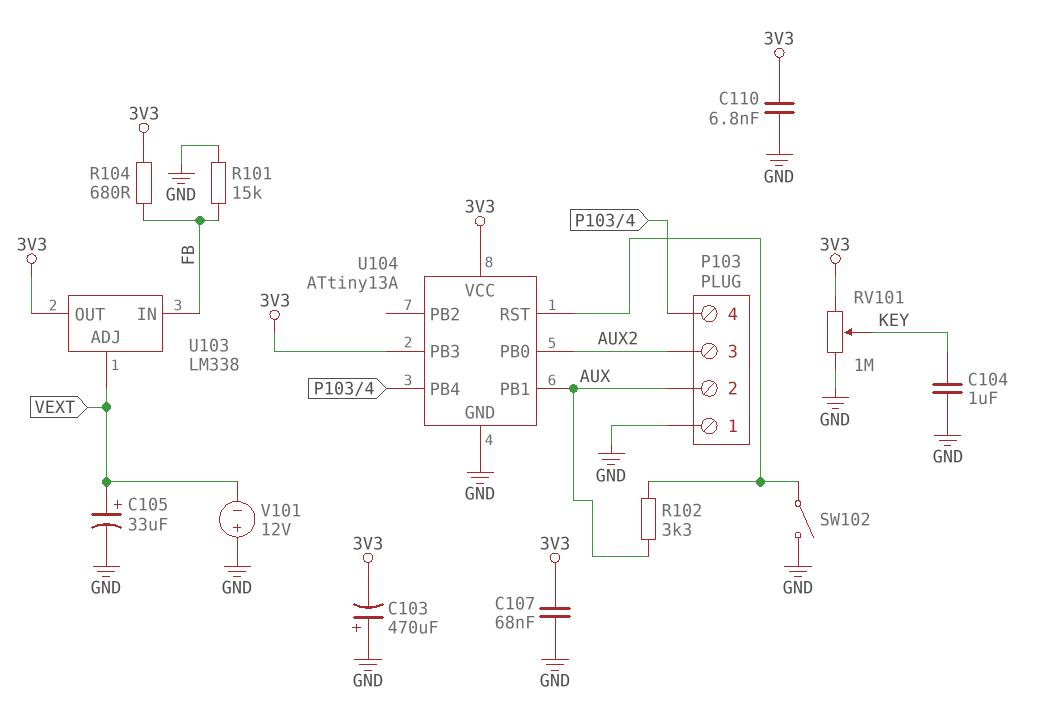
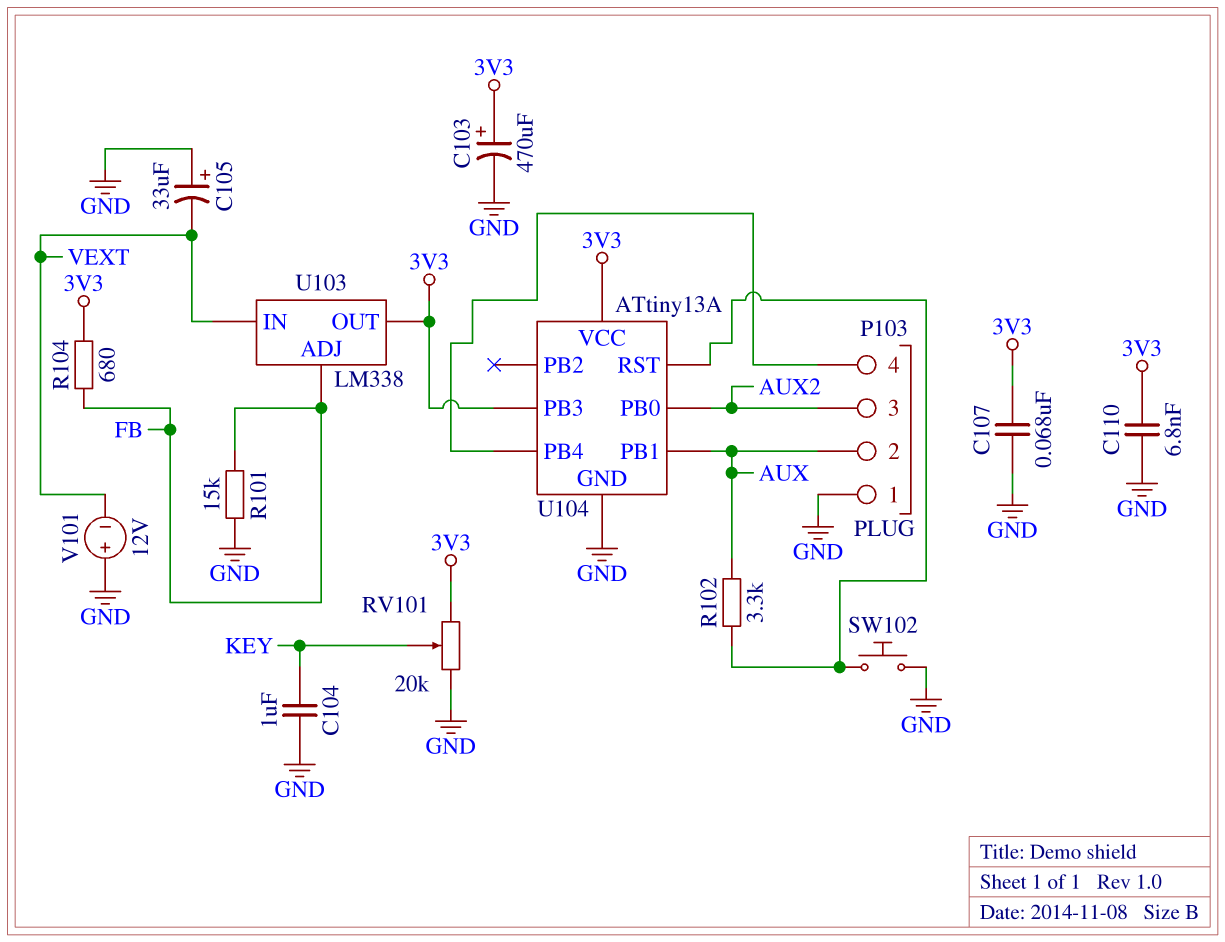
C103: 470uF (plus GND, minus 3V3) -> 470uF (plus 3V3, minus GND)
C105: 33uF (plus VEXT, minus GND) -> 33uF (plus GND, minus VEXT)
RV101: 1M (3V3, GND, wiper KEY) -> 20k (3V3, GND, wiper KEY)
SW102: switch (GND, U104/RST) -> button (GND, U104/RST)
U103 pin ADJ: VEXT -> FB
U103 pin IN: FB -> VEXT

